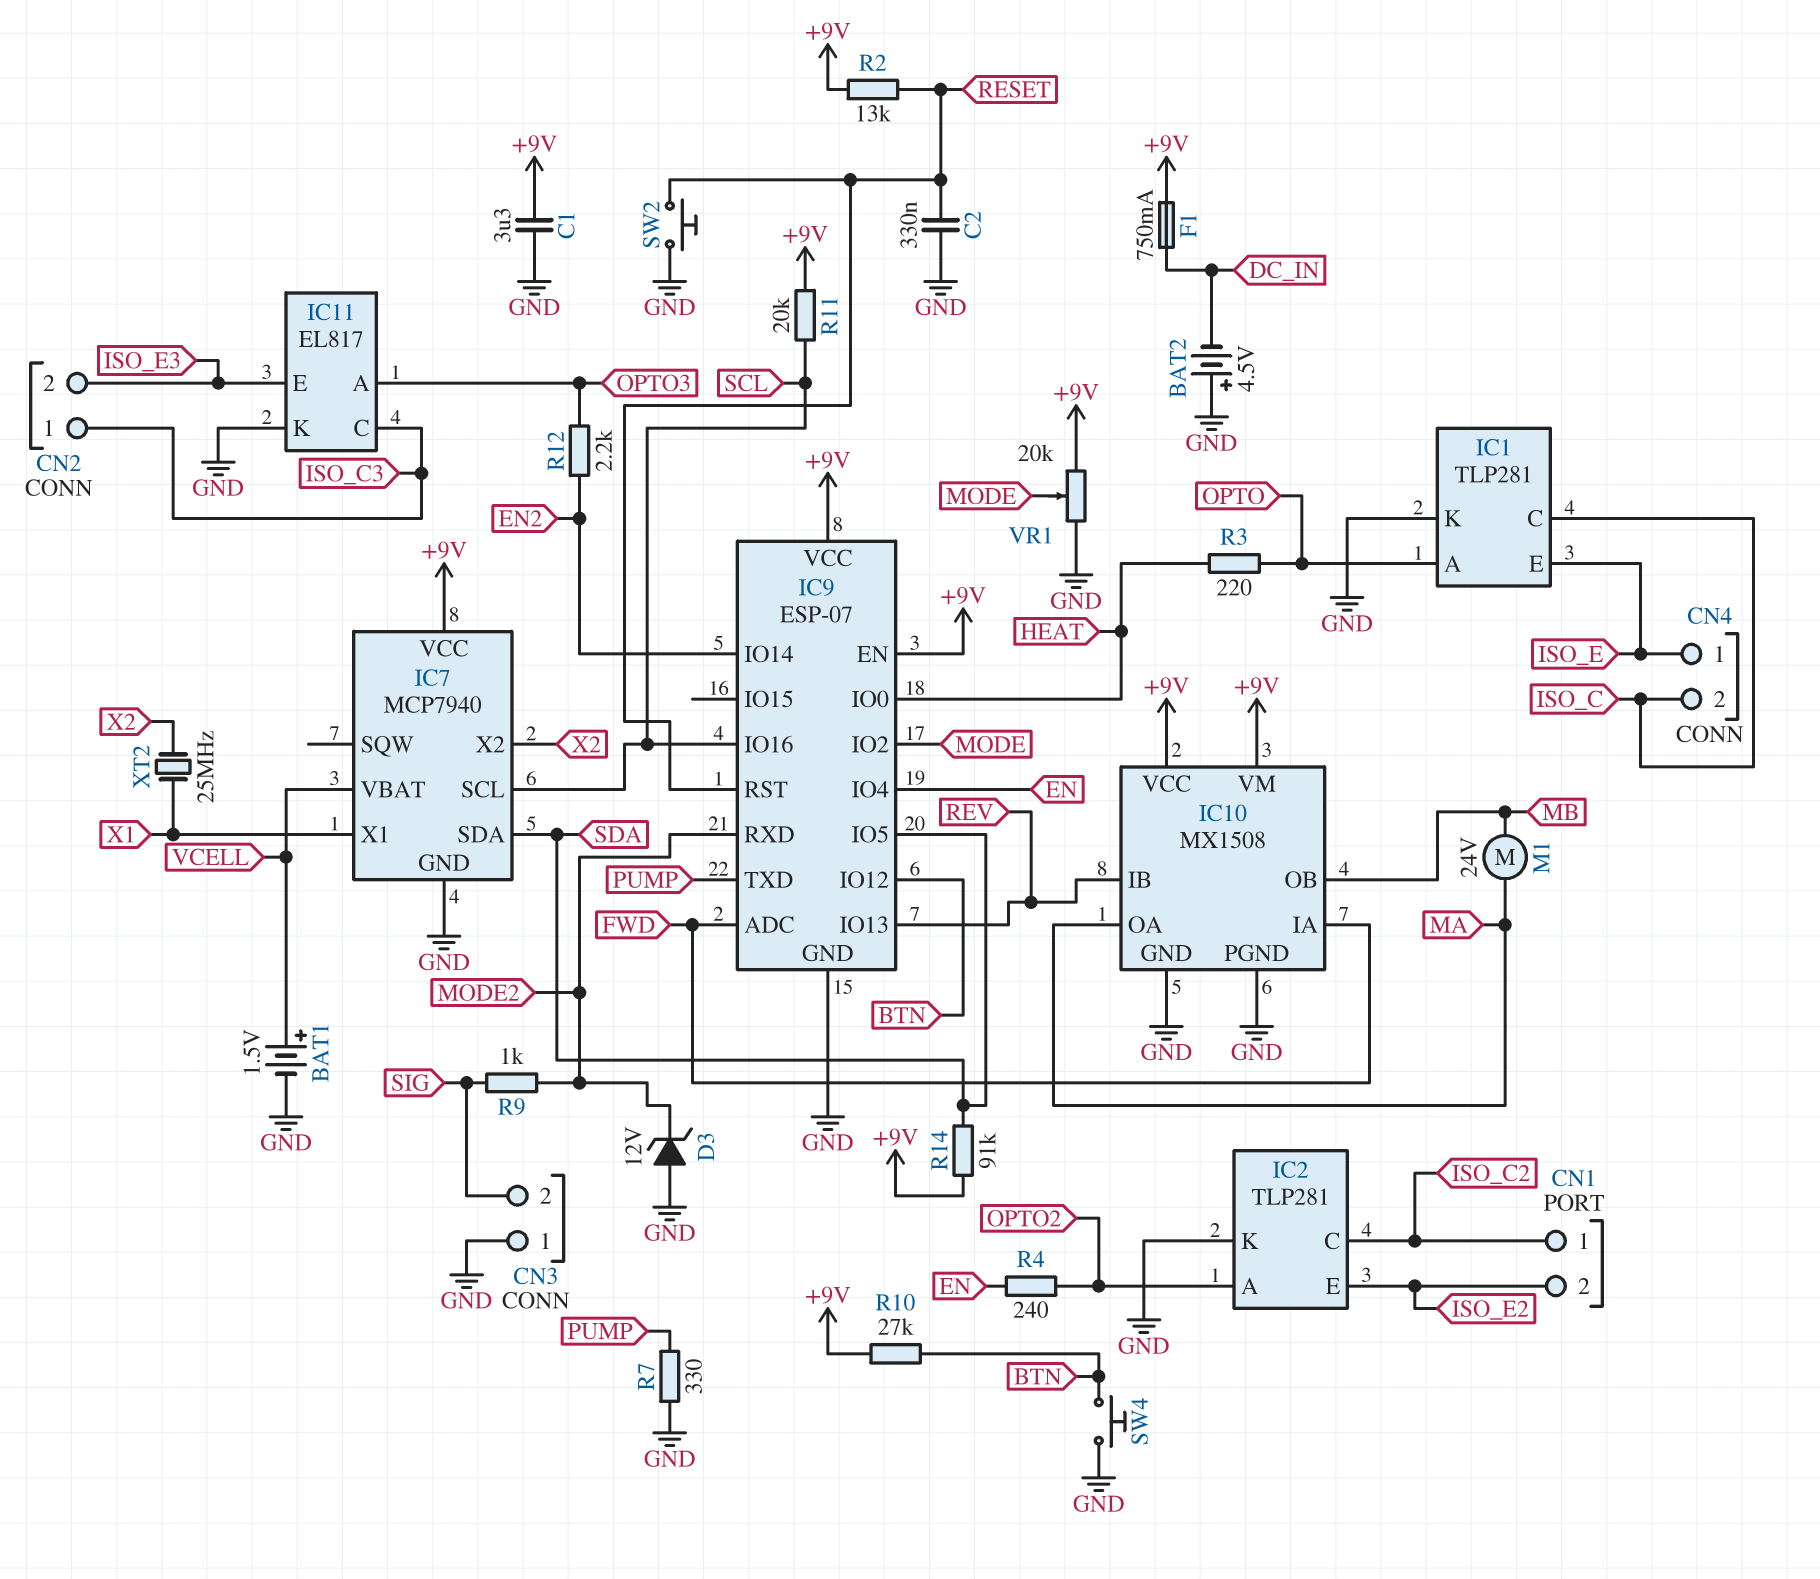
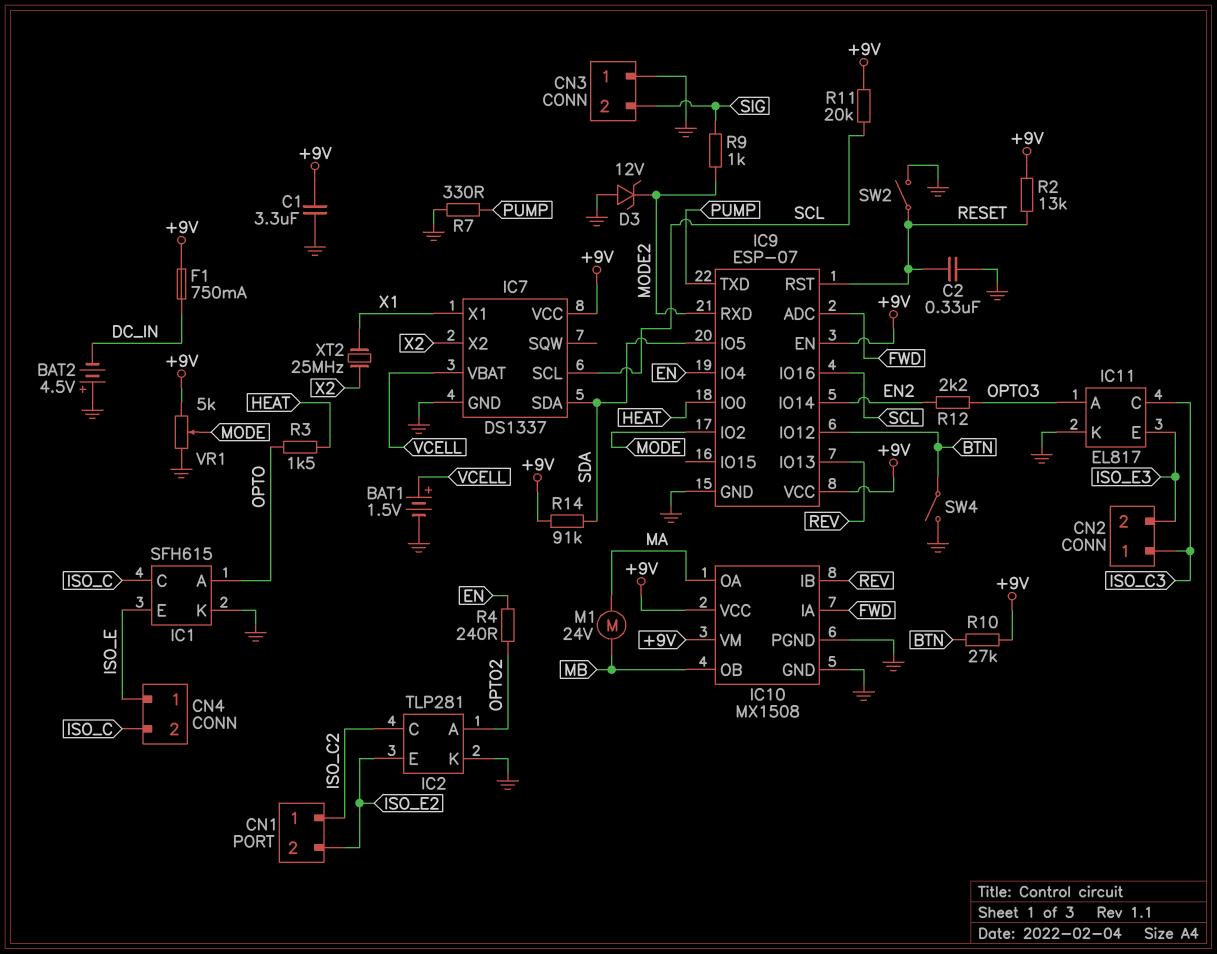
IC1: TLP281 -> SFH615
IC7: MCP7940 -> DS1337
R3: 220 (HEAT, OPTO) -> 1.5k (HEAT, OPTO)
SW2: button (GND, RESET) -> switch (GND, RESET)
SW4: button (BTN, GND) -> switch (BTN, GND)
VR1: 20k (+9V, GND, wiper MODE) -> 5k (+9V, GND, wiper MODE)

